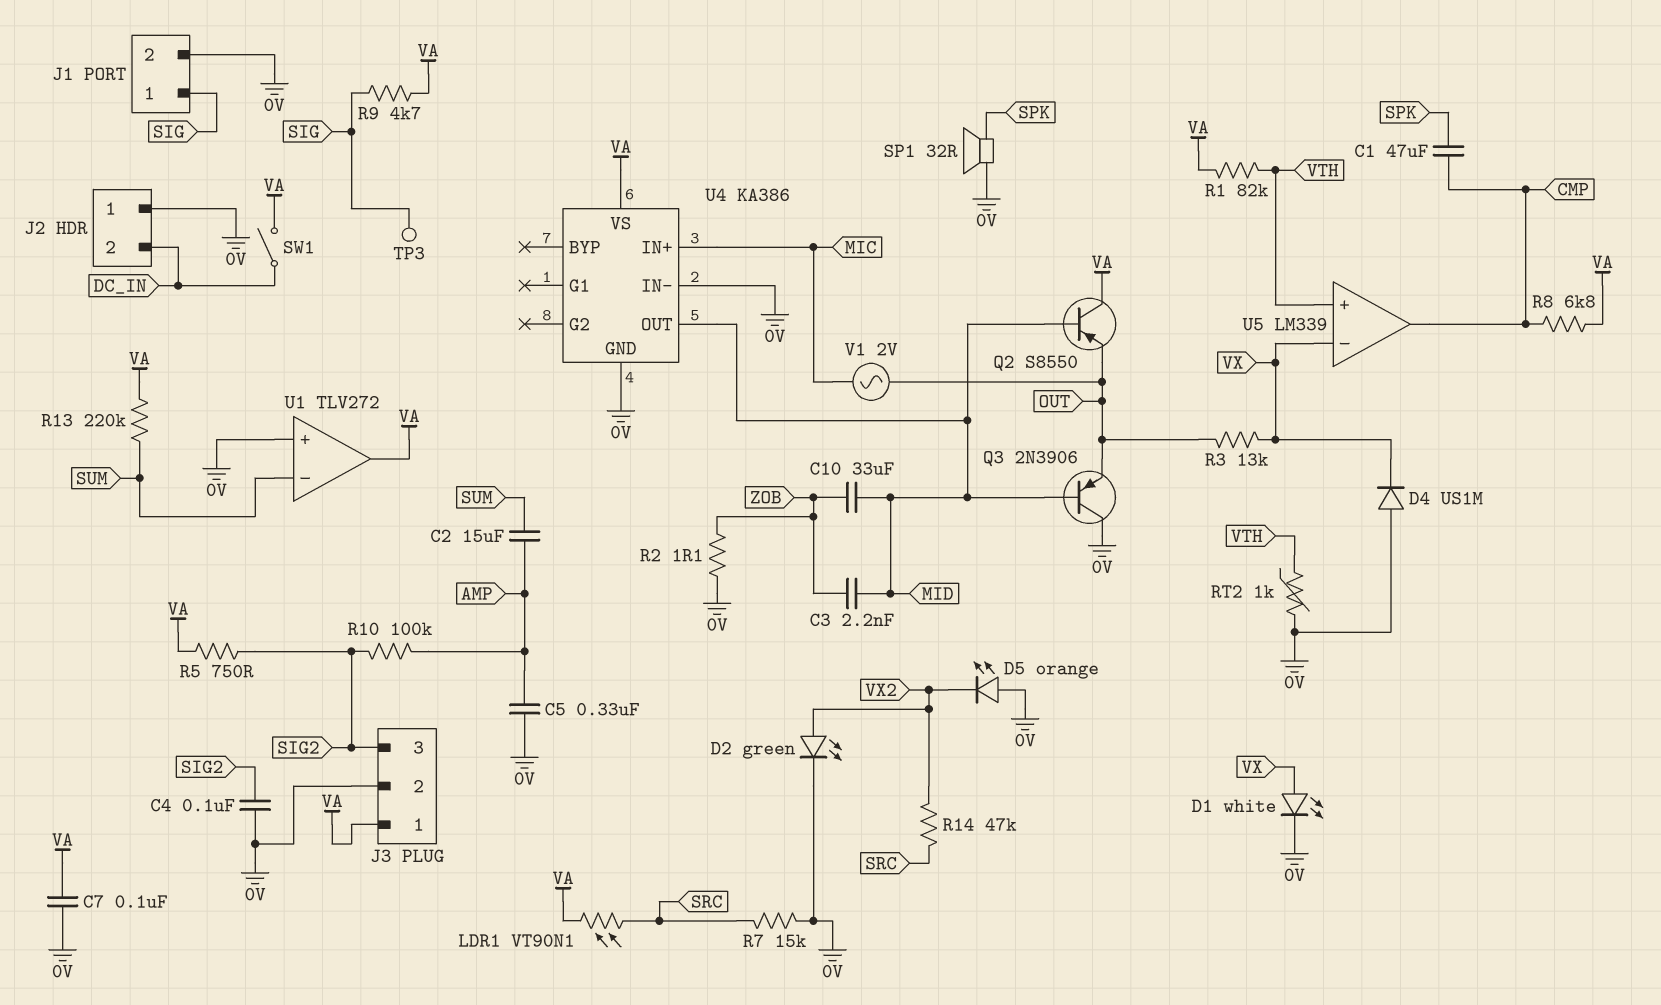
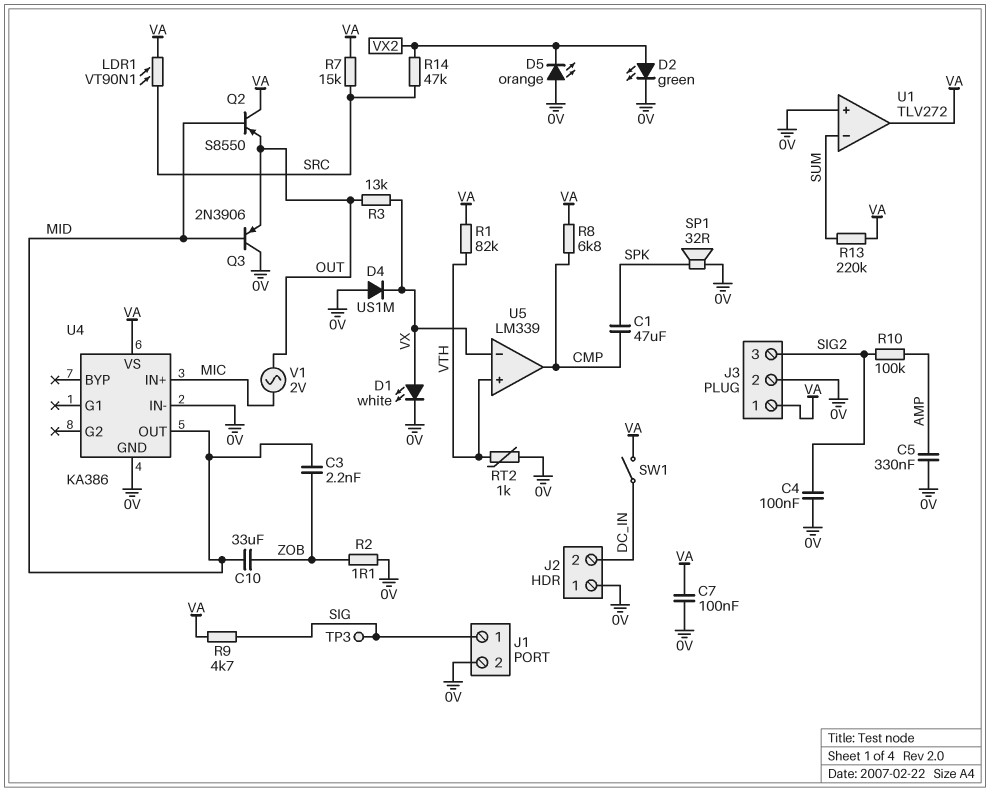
C2: 15uF (AMP, SUM) -> none
R5: 750 (SIG2, VA) -> none
R7: 15k (0V, SRC) -> 15k (SRC, VA)

